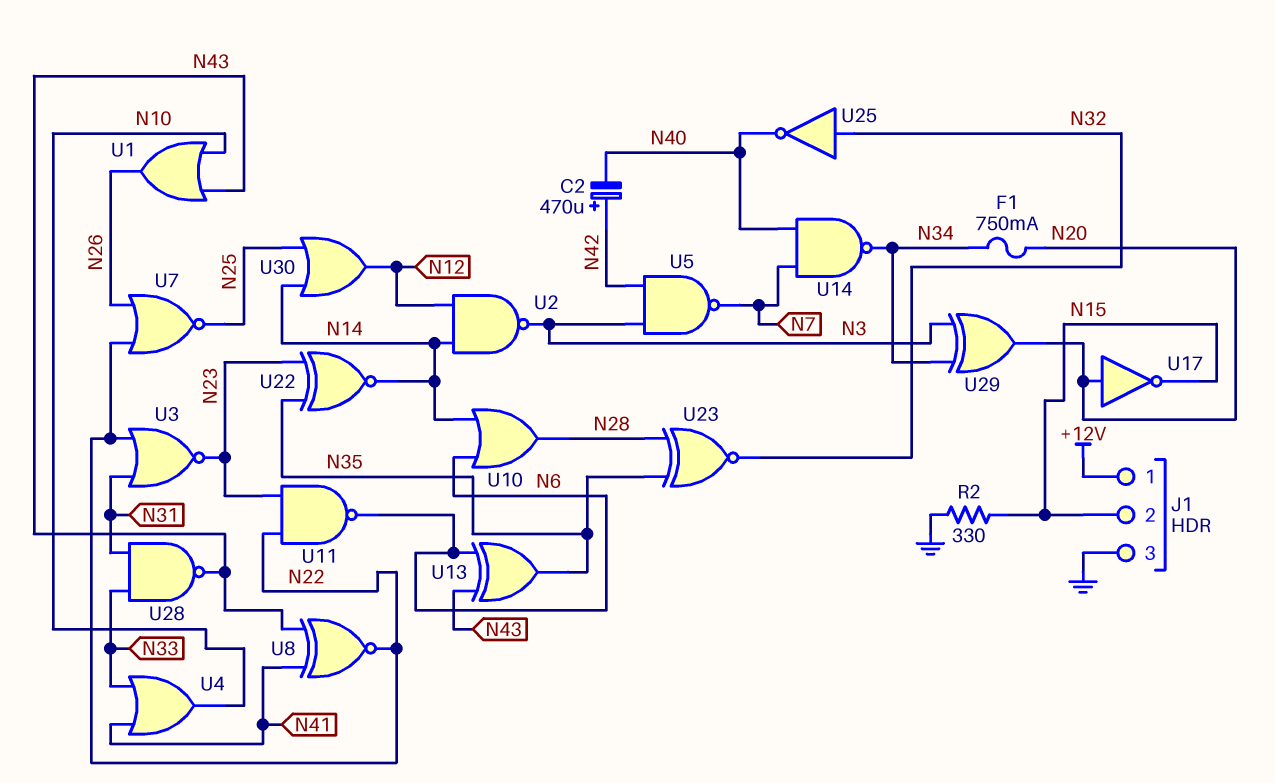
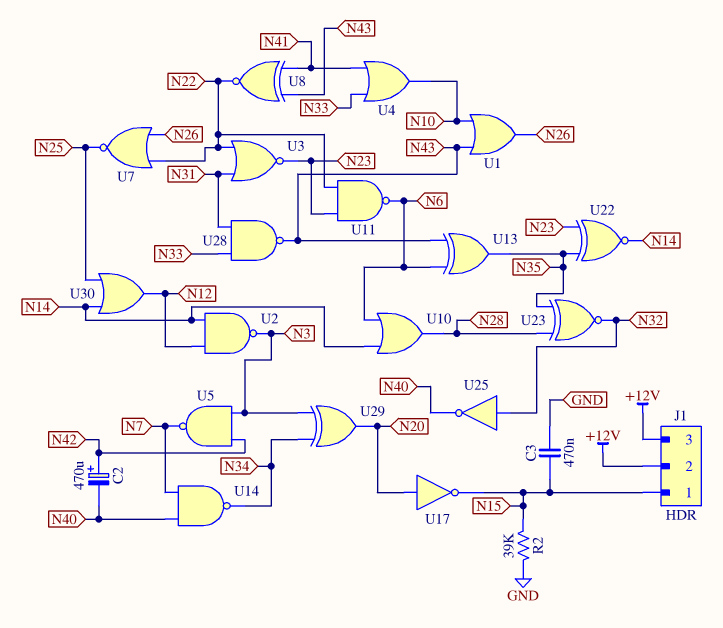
C3: none -> 470nF (GND, N15)
F1: 750mA (N20, N34) -> none
J1 pin 1: +12V -> N15
J1 pin 2: N15 -> +12V
J1 pin 3: GND -> +12V
R2: 330 (GND, N15) -> 39k (GND, N15)

